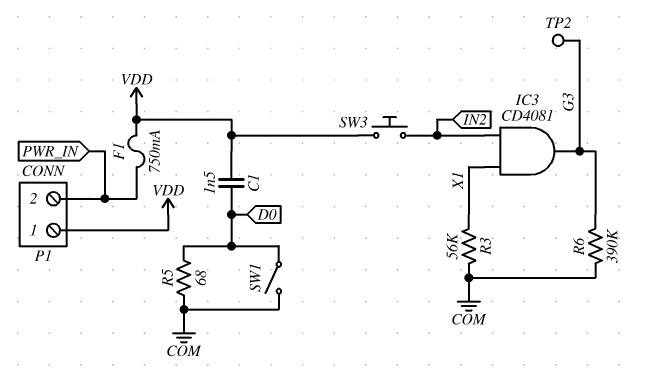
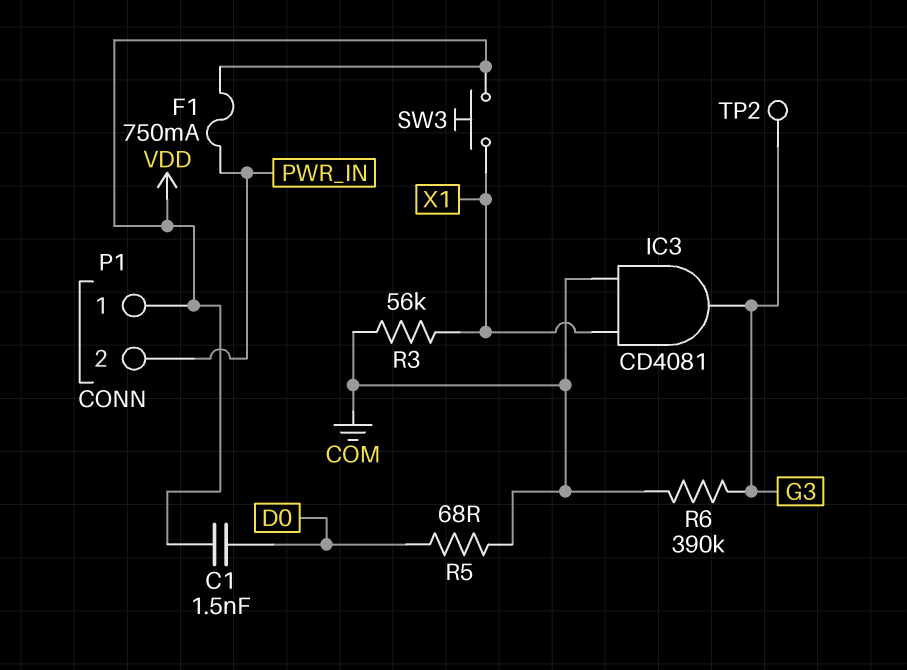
IC3: AND CD4081 (in IN2, in X1, out G3) -> AND CD4081 (in COM, in X1, out G3)
SW1: switch (COM, D0) -> none
SW3: button (IN2, VDD) -> button (VDD, X1)

